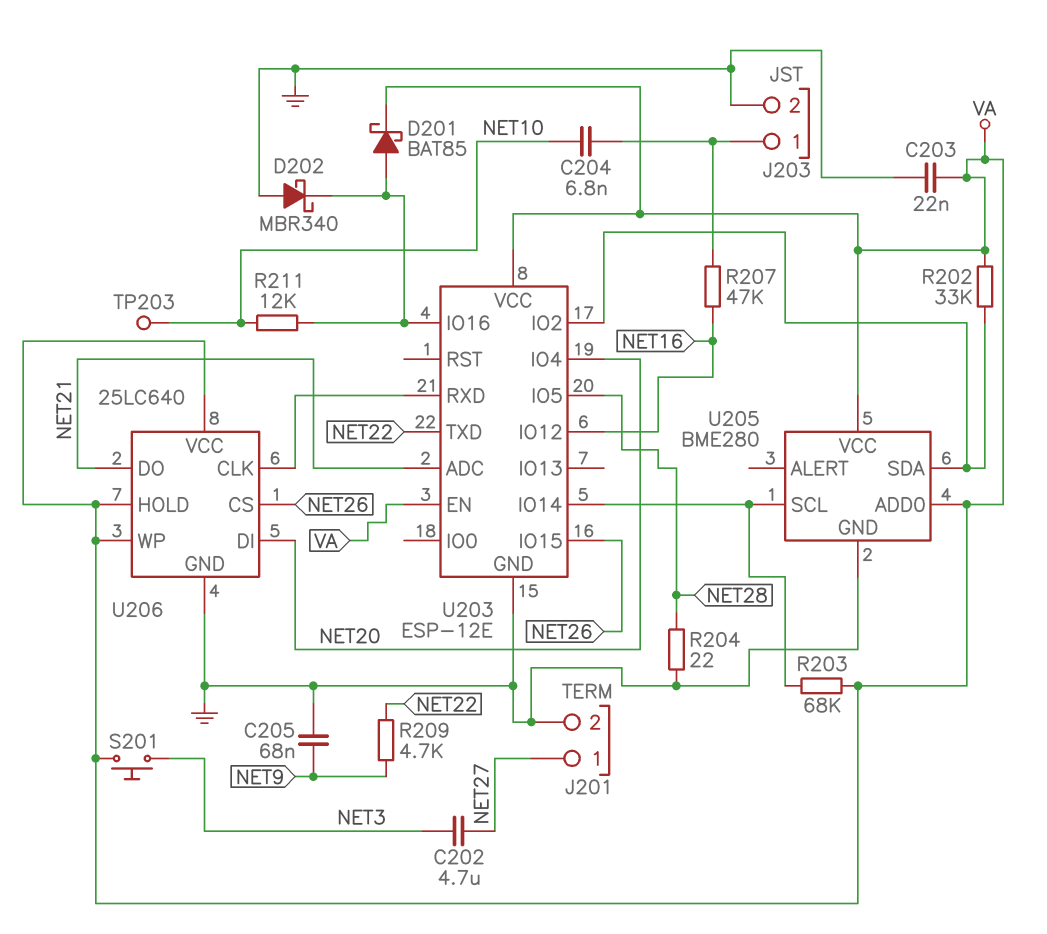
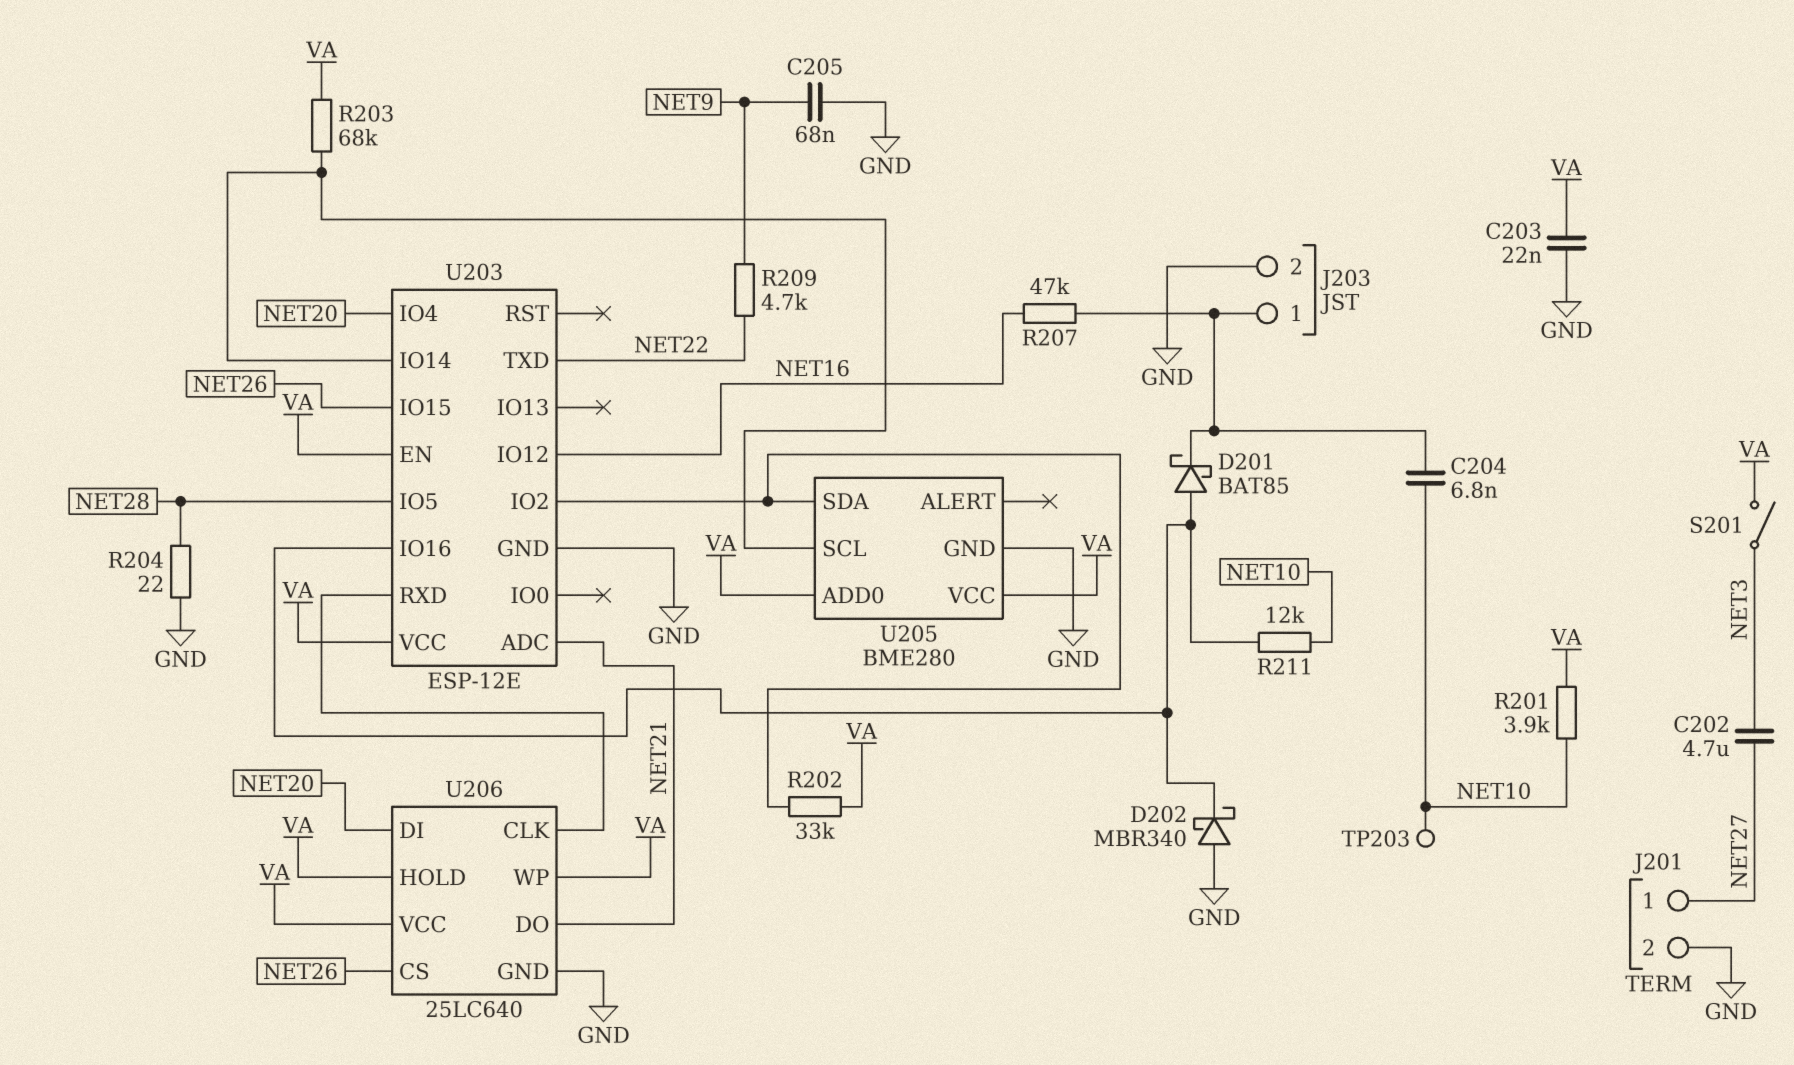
D201: schottky BAT85 (A U203/IO16, K VA) -> schottky BAT85 (A U203/IO16, K J203/1)
R201: none -> 3.9k (NET10, VA)
S201: button (NET3, VA) -> switch (NET3, VA)

